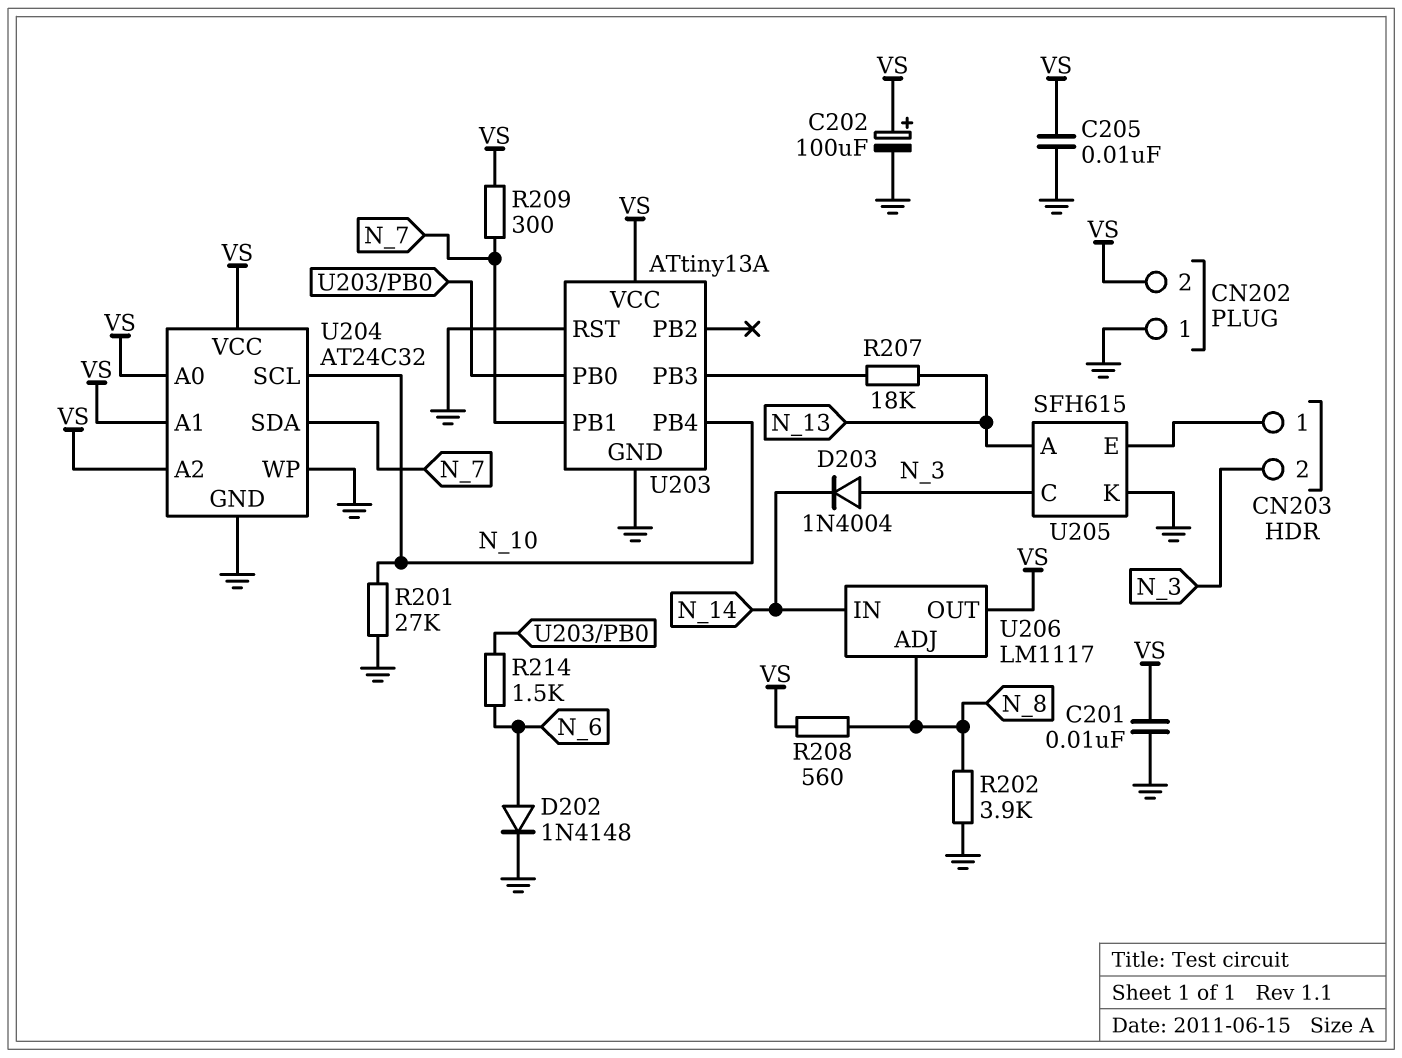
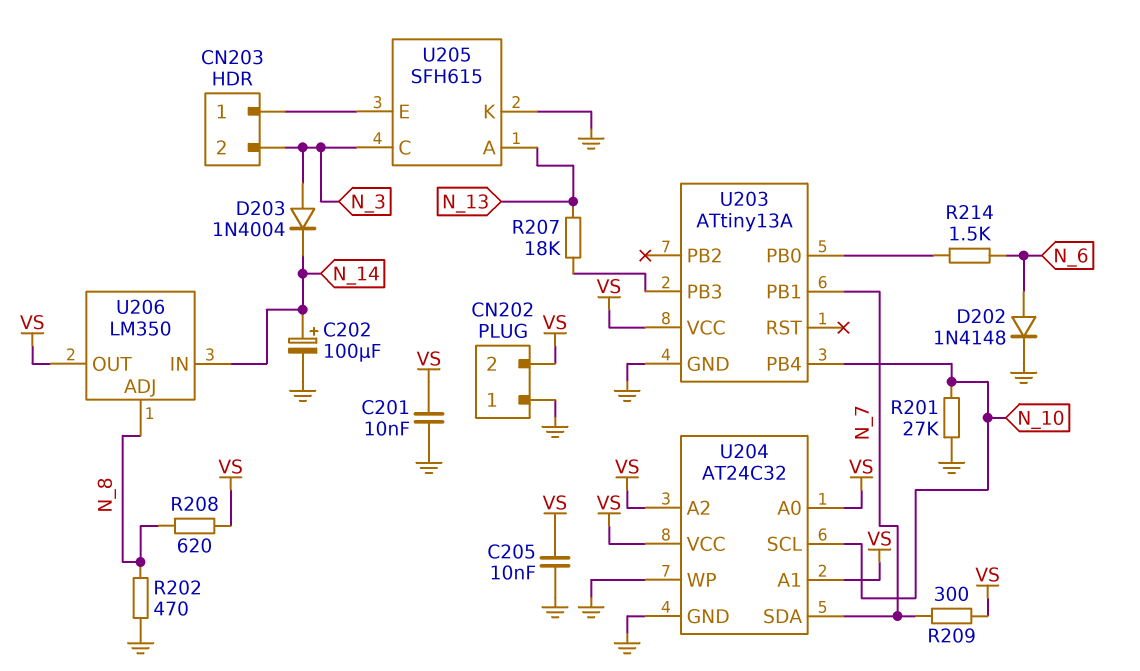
C202: 100uF (plus VS, minus GND) -> 100uF (plus N_14, minus GND)
R202: 3.9k (GND, N_8) -> 470 (GND, N_8)
R208: 560 (N_8, VS) -> 620 (N_8, VS)
U203 pin RST: GND -> none
U206: LM1117 -> LM350

